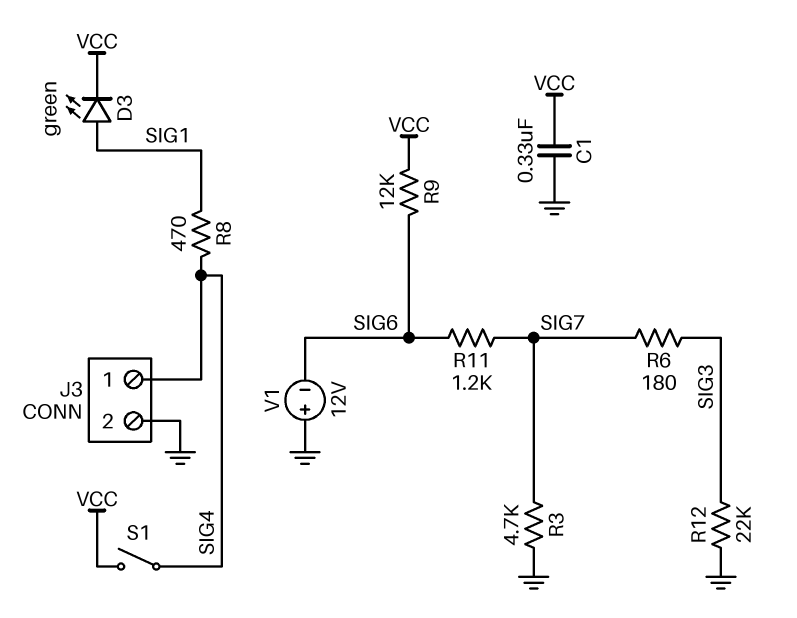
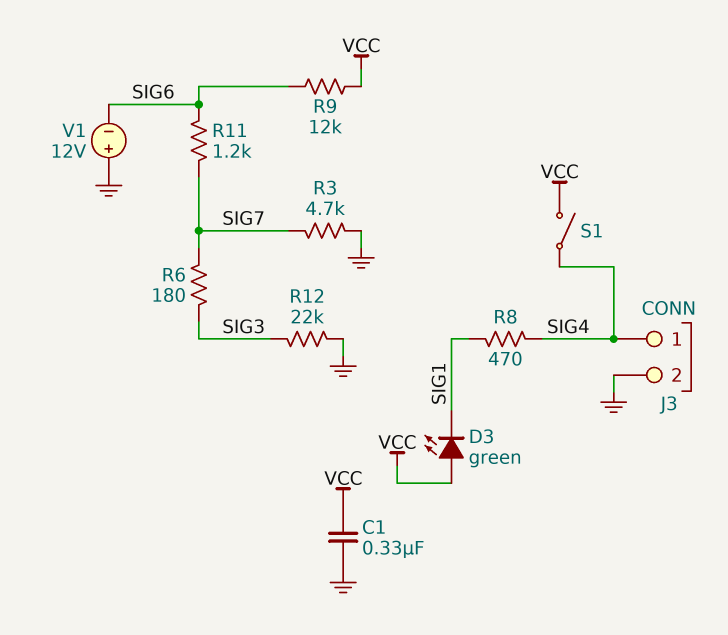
D3: LED green (A SIG1, K VCC) -> LED green (A VCC, K SIG1)

